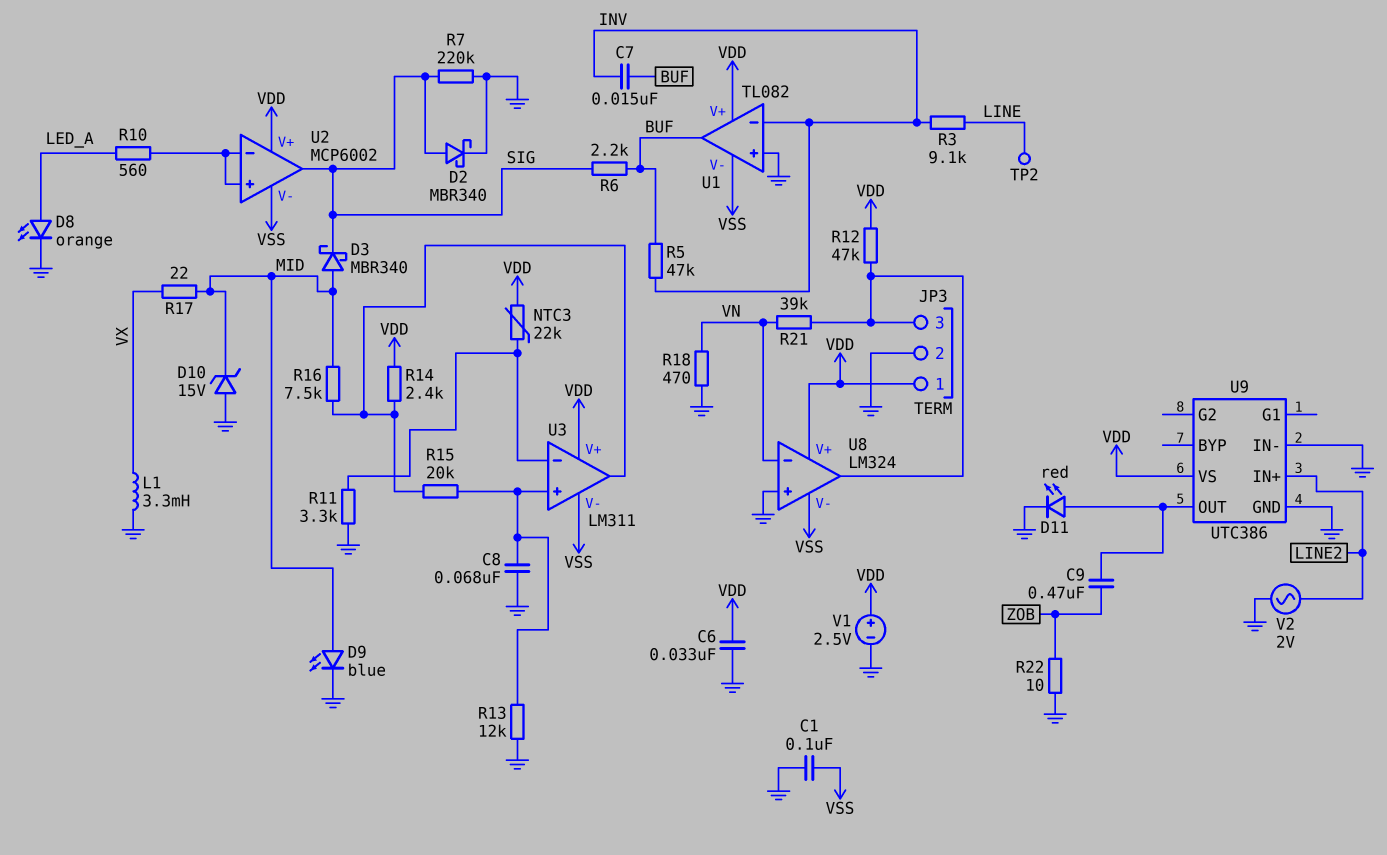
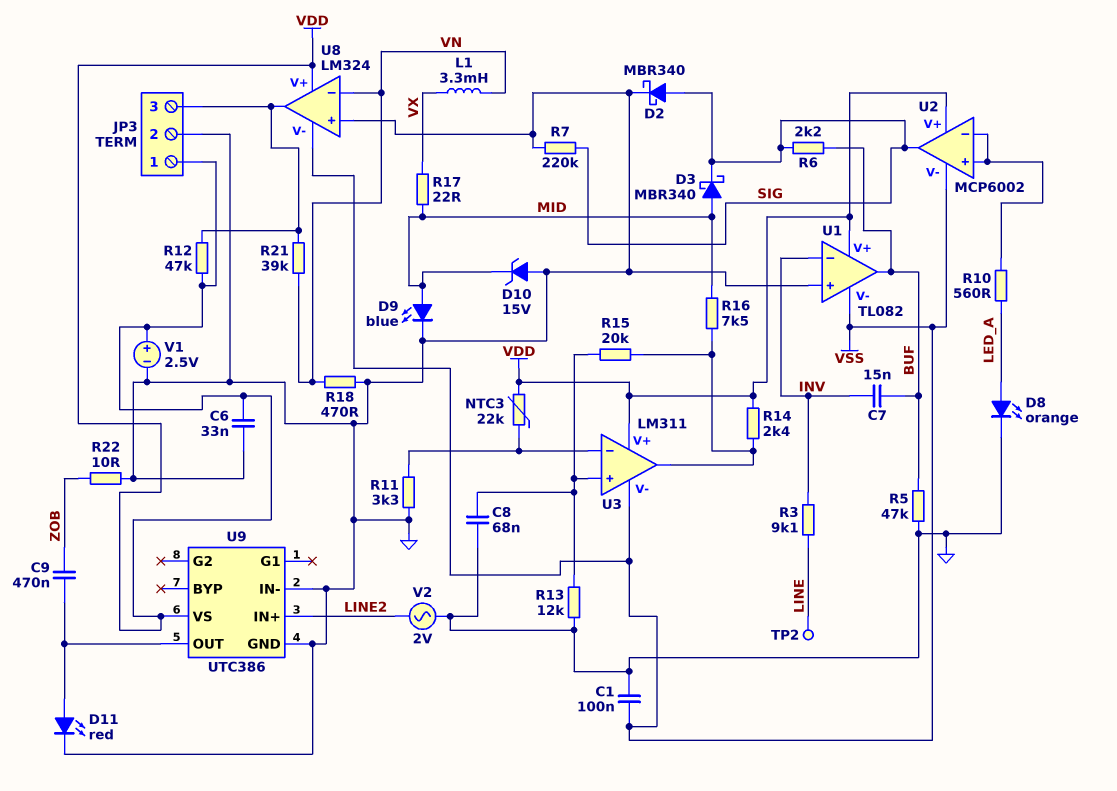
L1: 3.3mH (GND, VX) -> 3.3mH (VN, VX)
R5: 47k (BUF, INV) -> 47k (BUF, GND)

